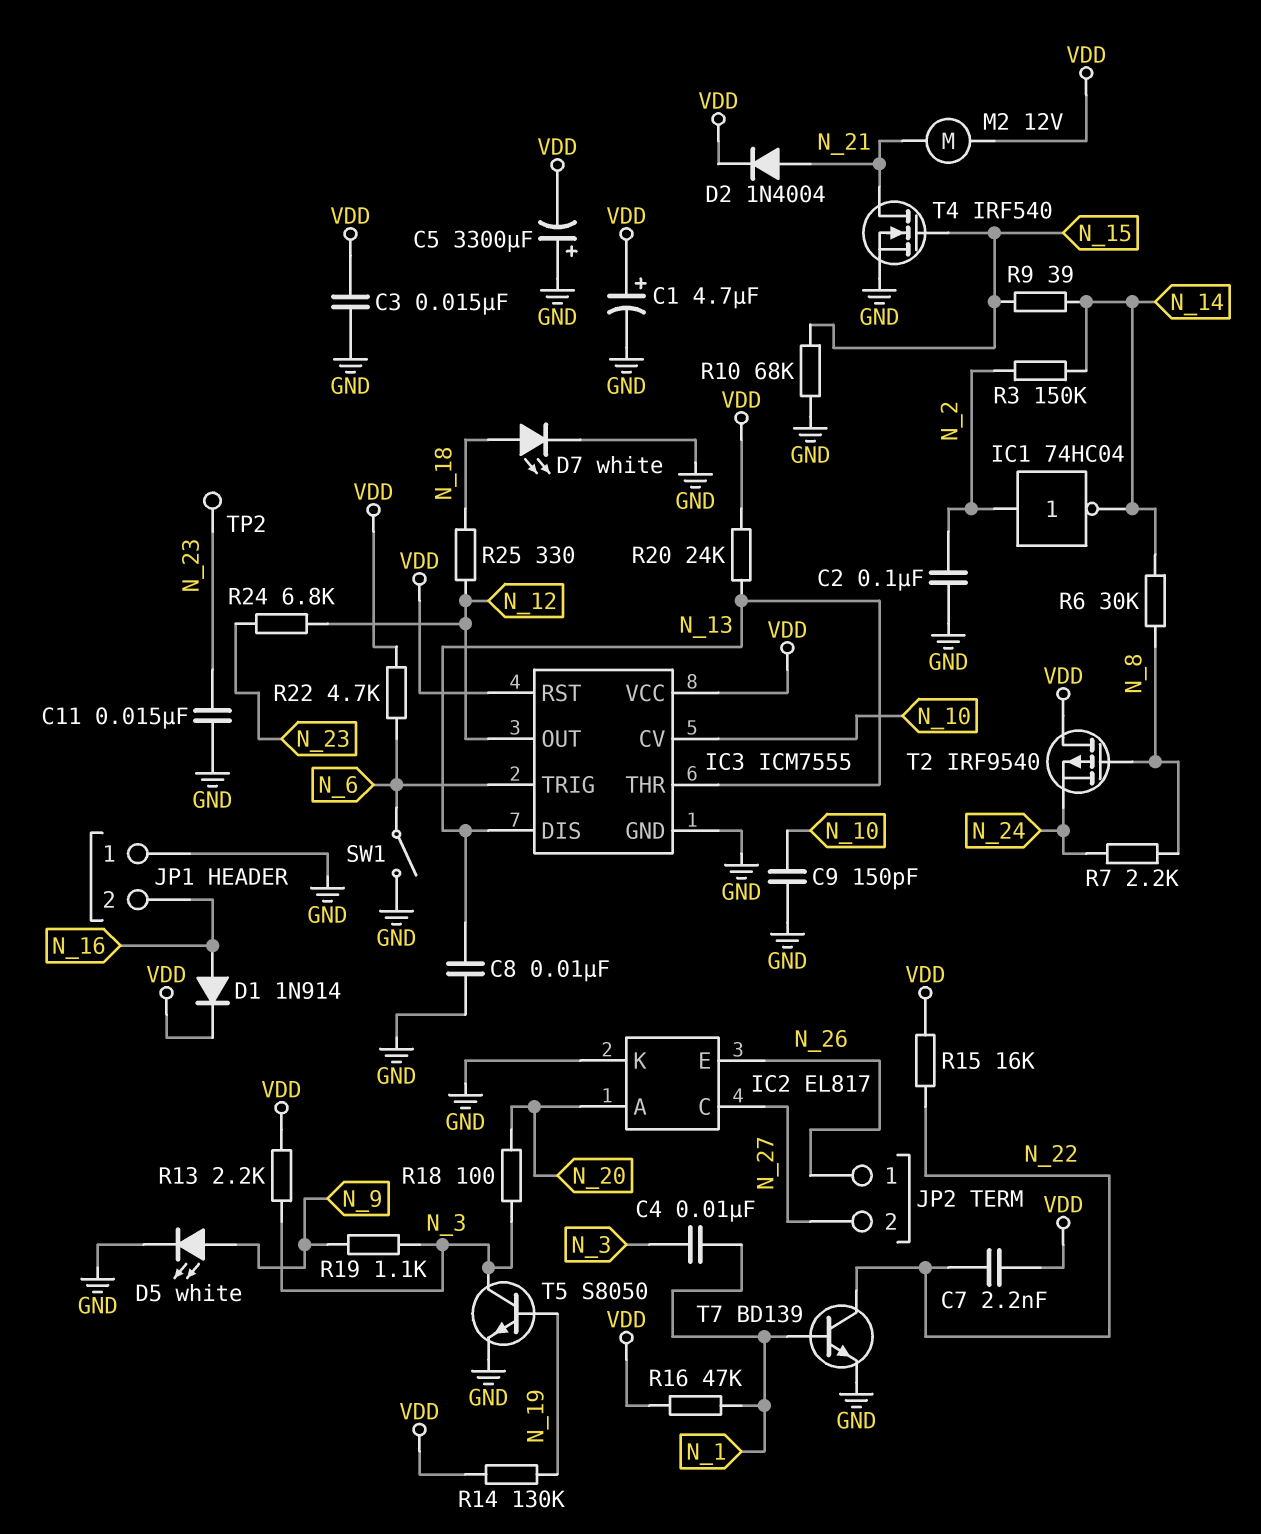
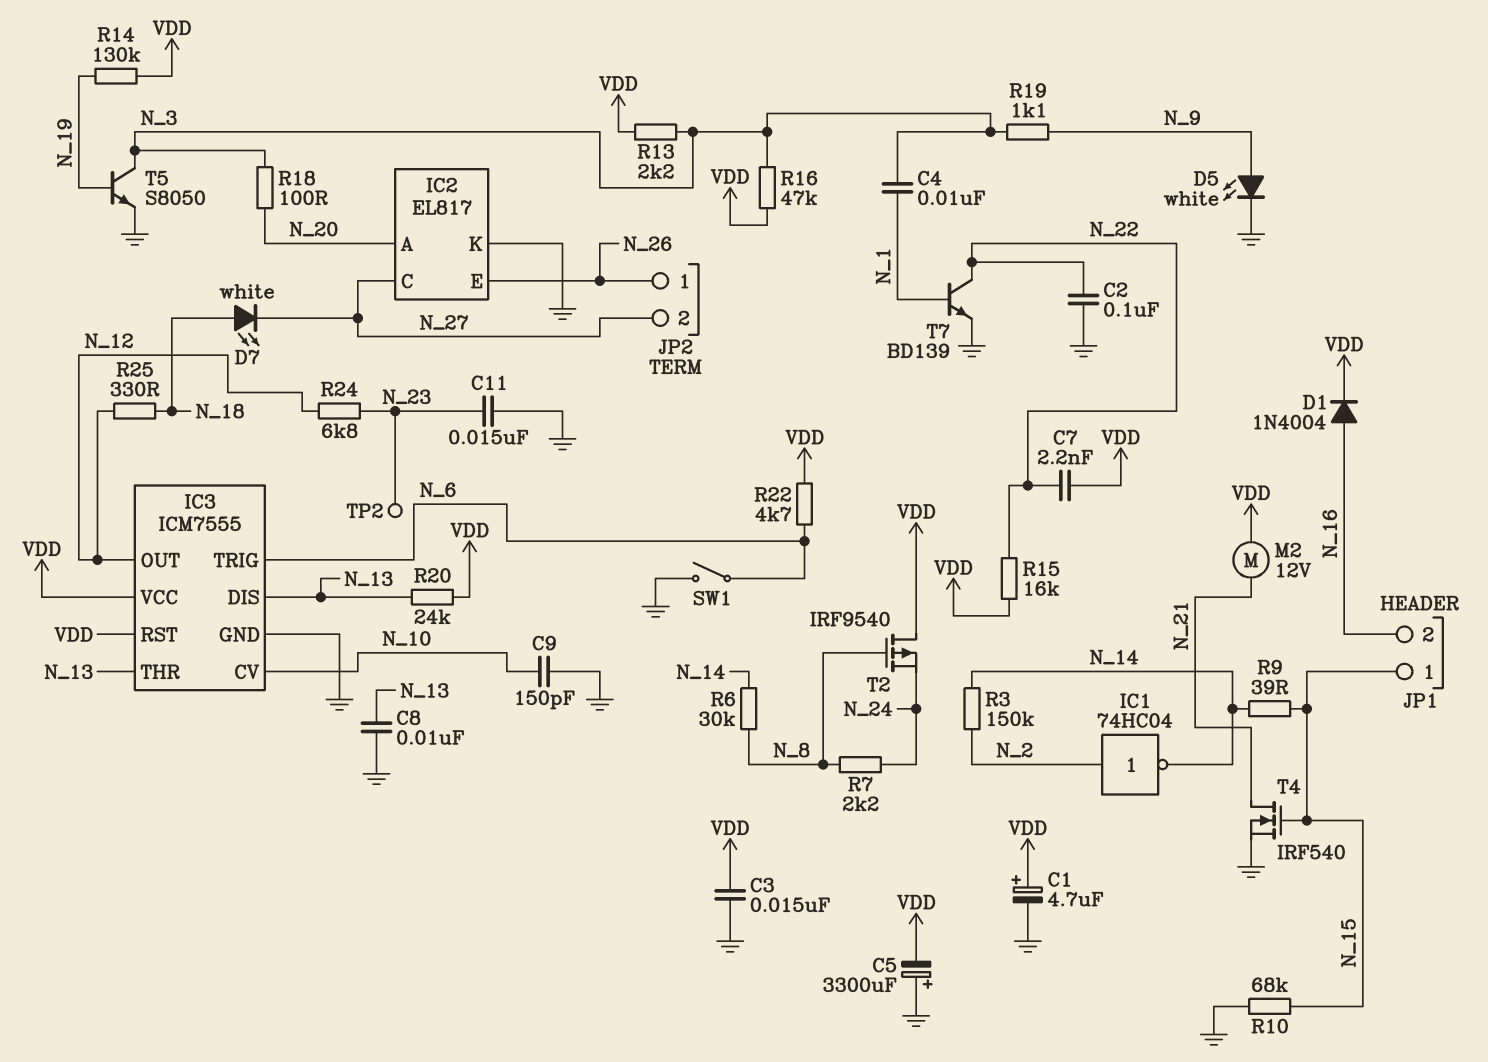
C2: 100nF (GND, N_2) -> 100nF (GND, N_22)
D1: diode 1N914 (A N_16, K VDD) -> diode 1N4004 (A N_16, K VDD)
D2: diode 1N4004 (A N_21, K VDD) -> none
D7: LED white (A N_18, K GND) -> LED white (A N_18, K N_27)
JP1 pin 1: GND -> N_15
R16: 47k (N_1, VDD) -> 47k (N_3, VDD)

